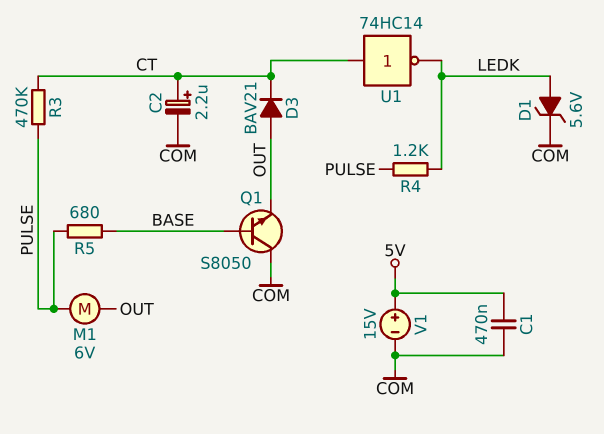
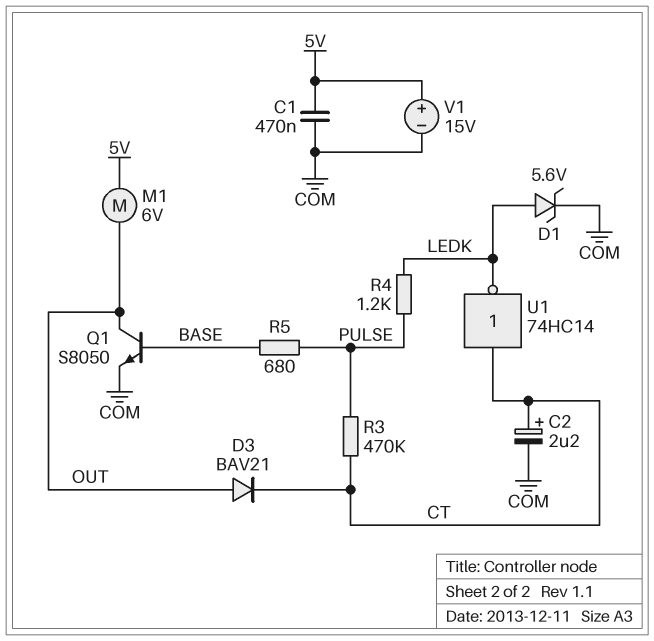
M1: motor 6V (OUT, PULSE) -> motor 6V (5V, OUT)
Q1: NPN S8050 (B BASE, C COM, E OUT) -> NPN S8050 (B BASE, C OUT, E COM)

